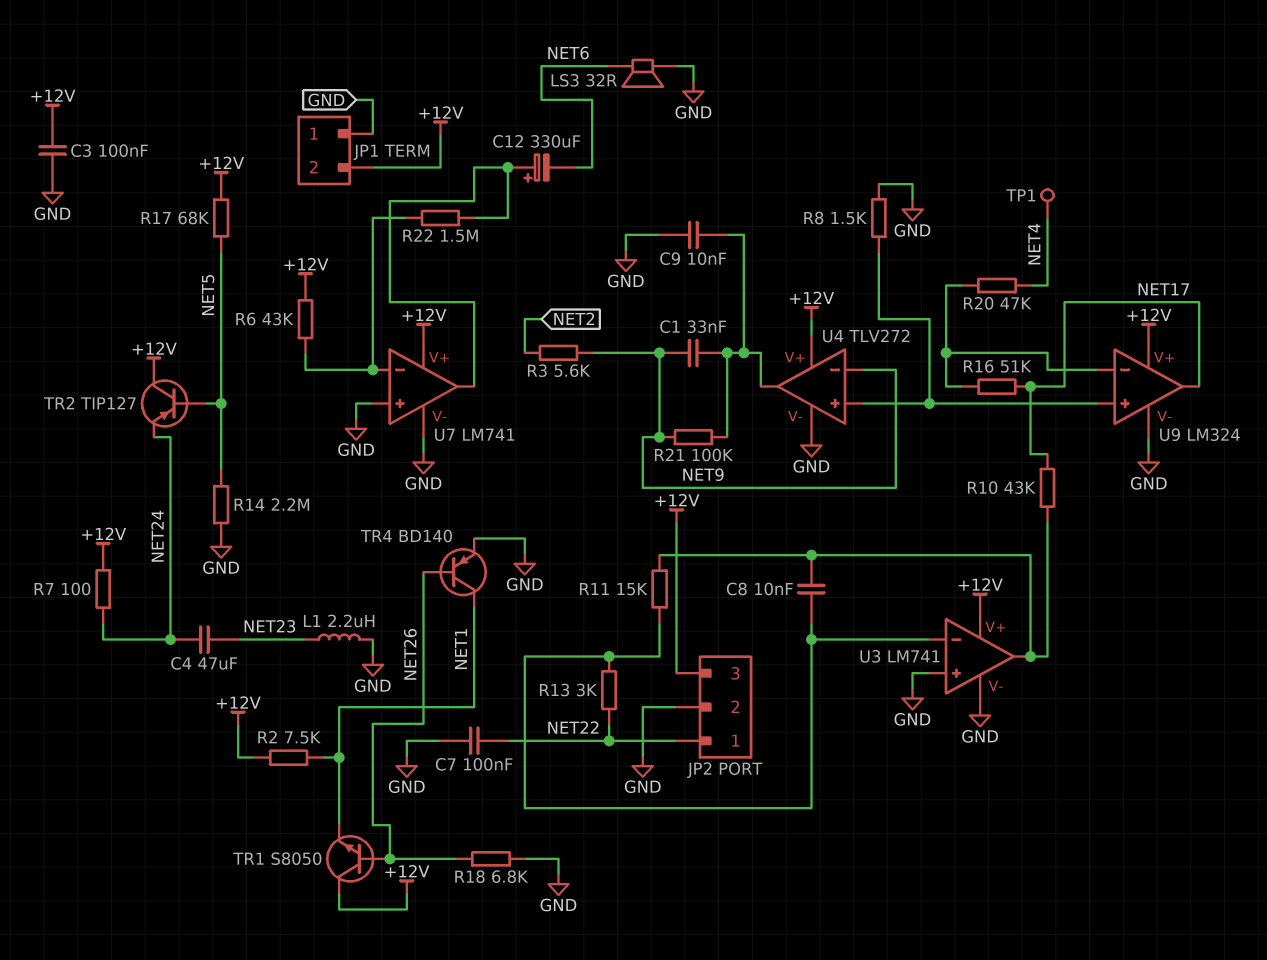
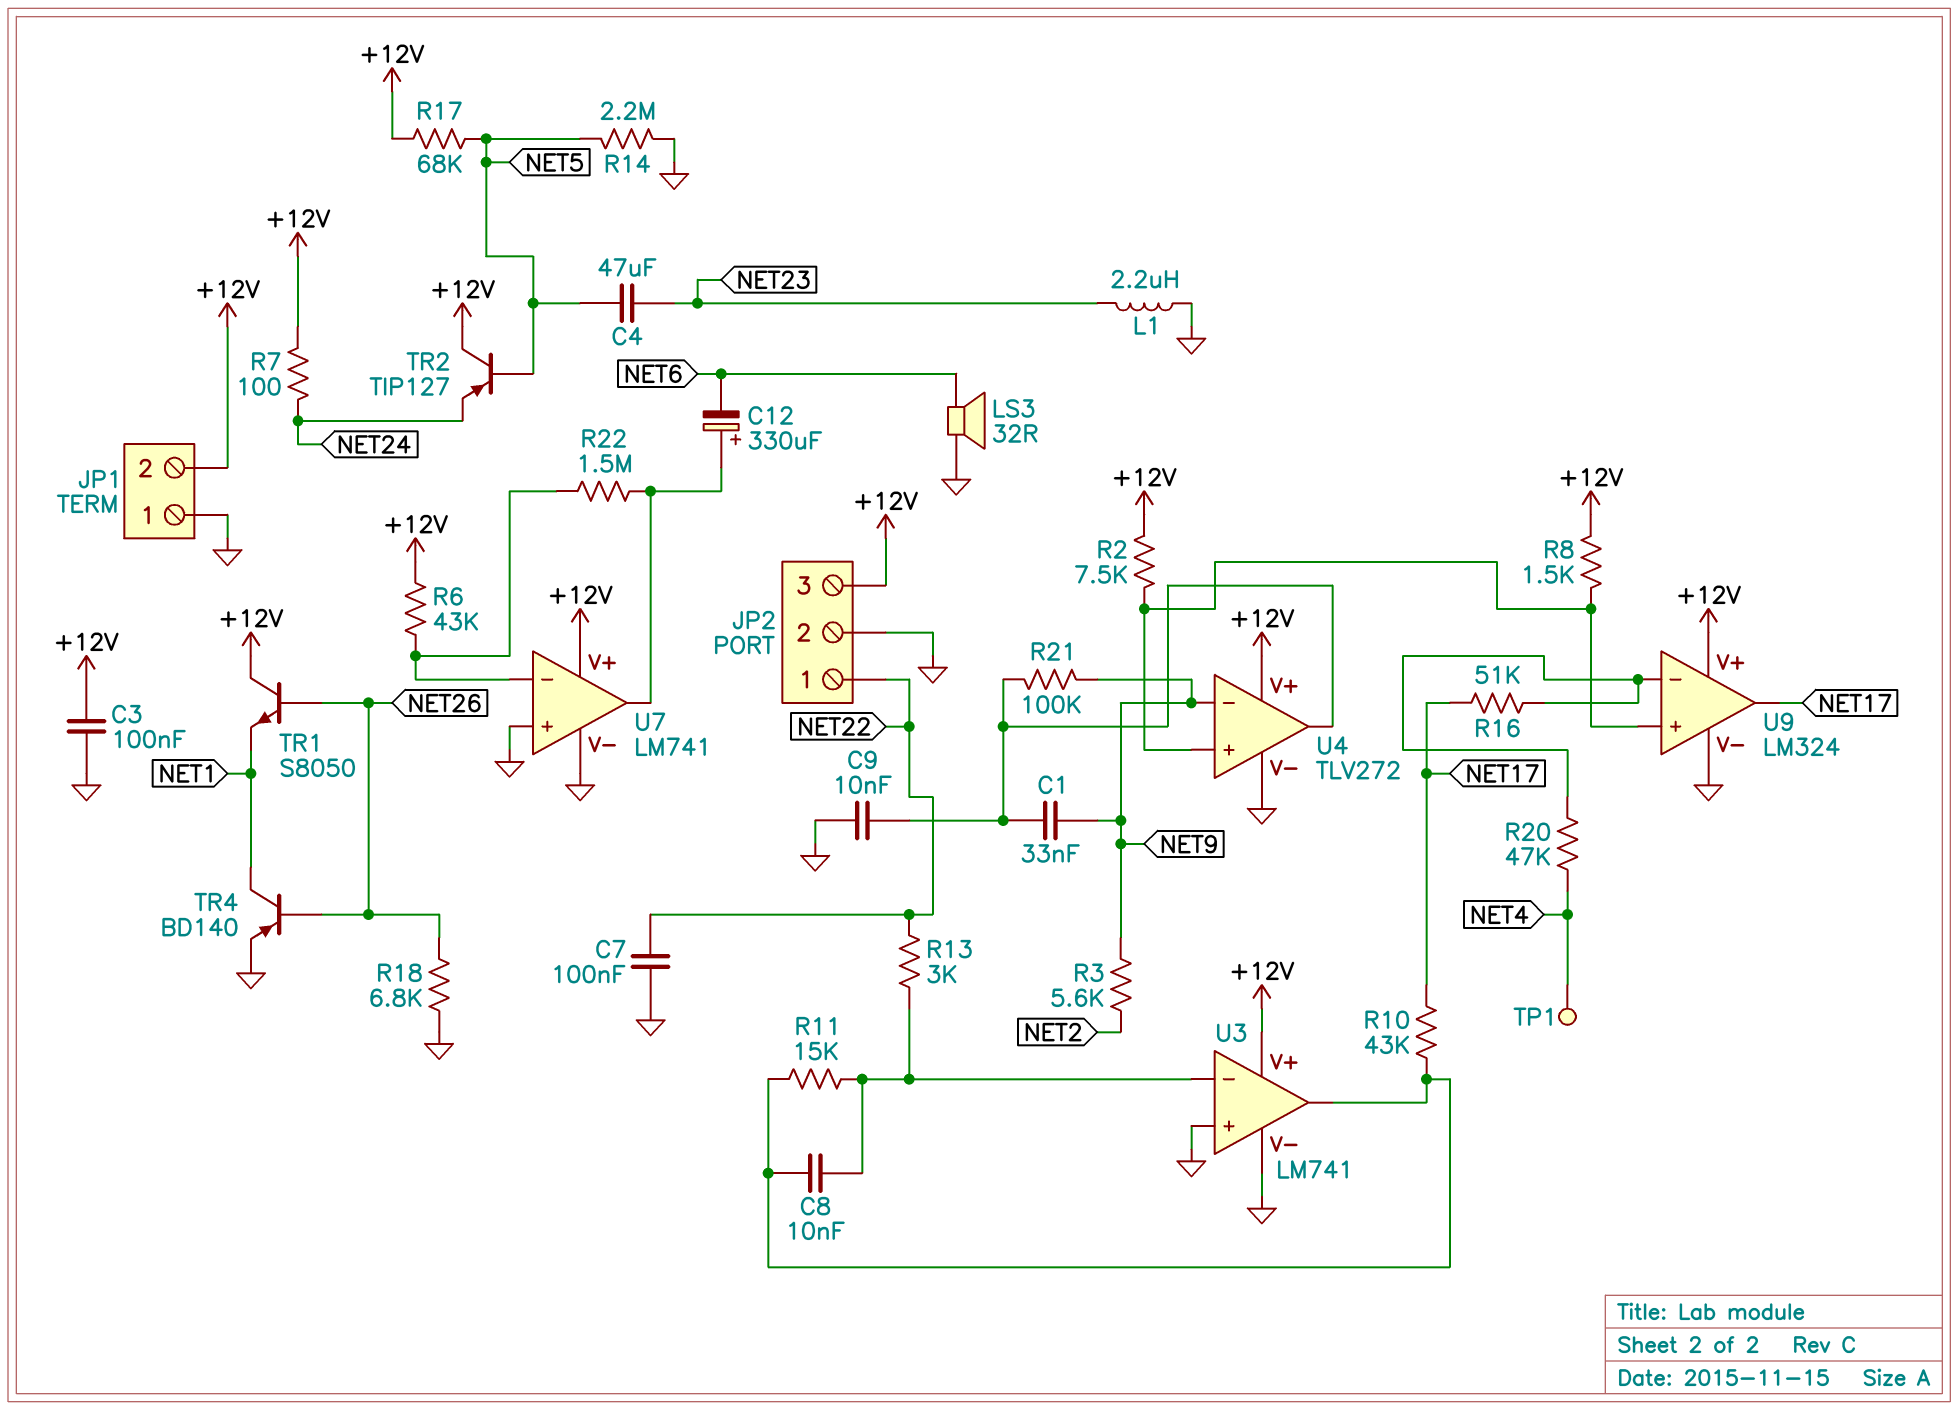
C4: 47uF (NET23, NET24) -> 47uF (NET5, NET23)
R2: 7.5k (+12V, NET1) -> 7.5k (+12V, U4/in+)
R8: 1.5k (GND, U4/in+) -> 1.5k (+12V, U4/in+)

